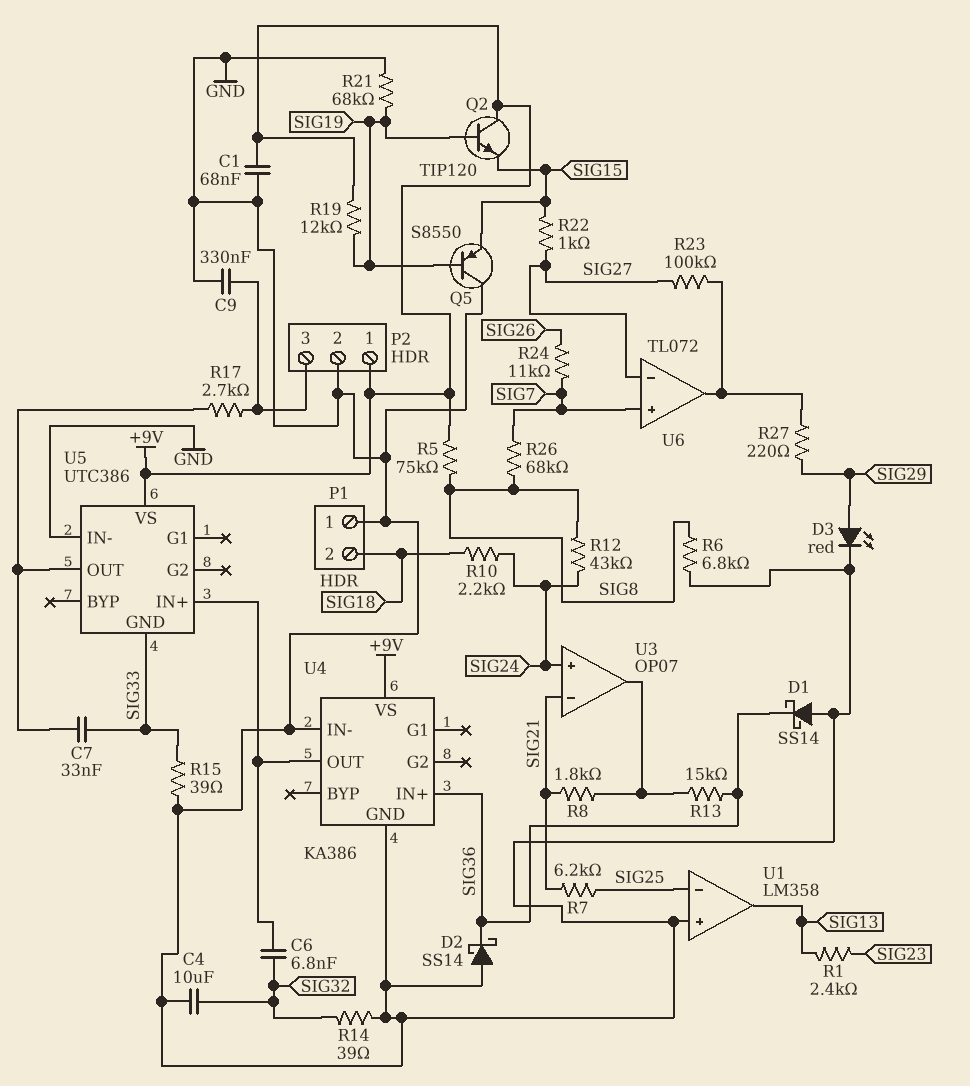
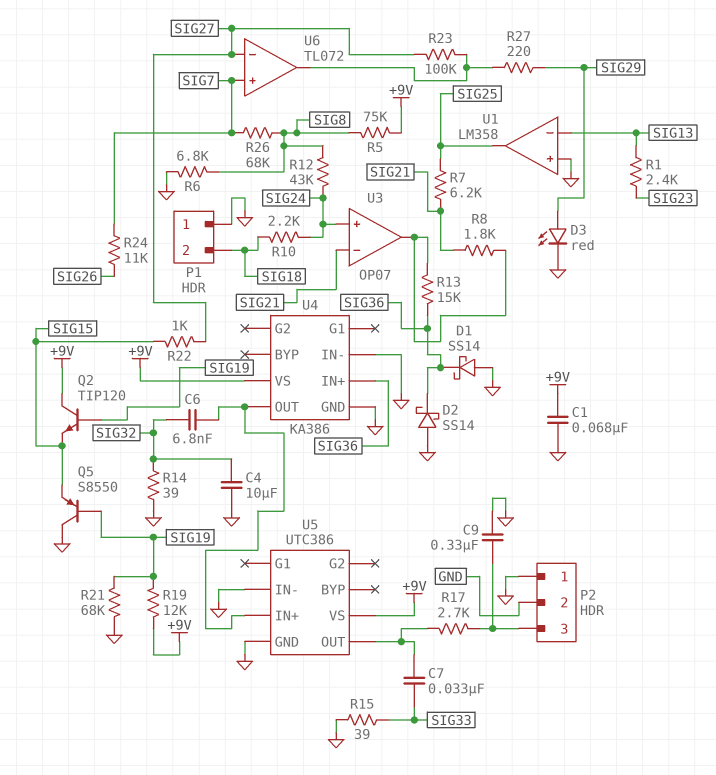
P2 pin 1: +9V -> GND
U1 pin in-: SIG25 -> SIG13
U1 pin out: SIG13 -> SIG25
U5 pin GND: SIG33 -> GND

